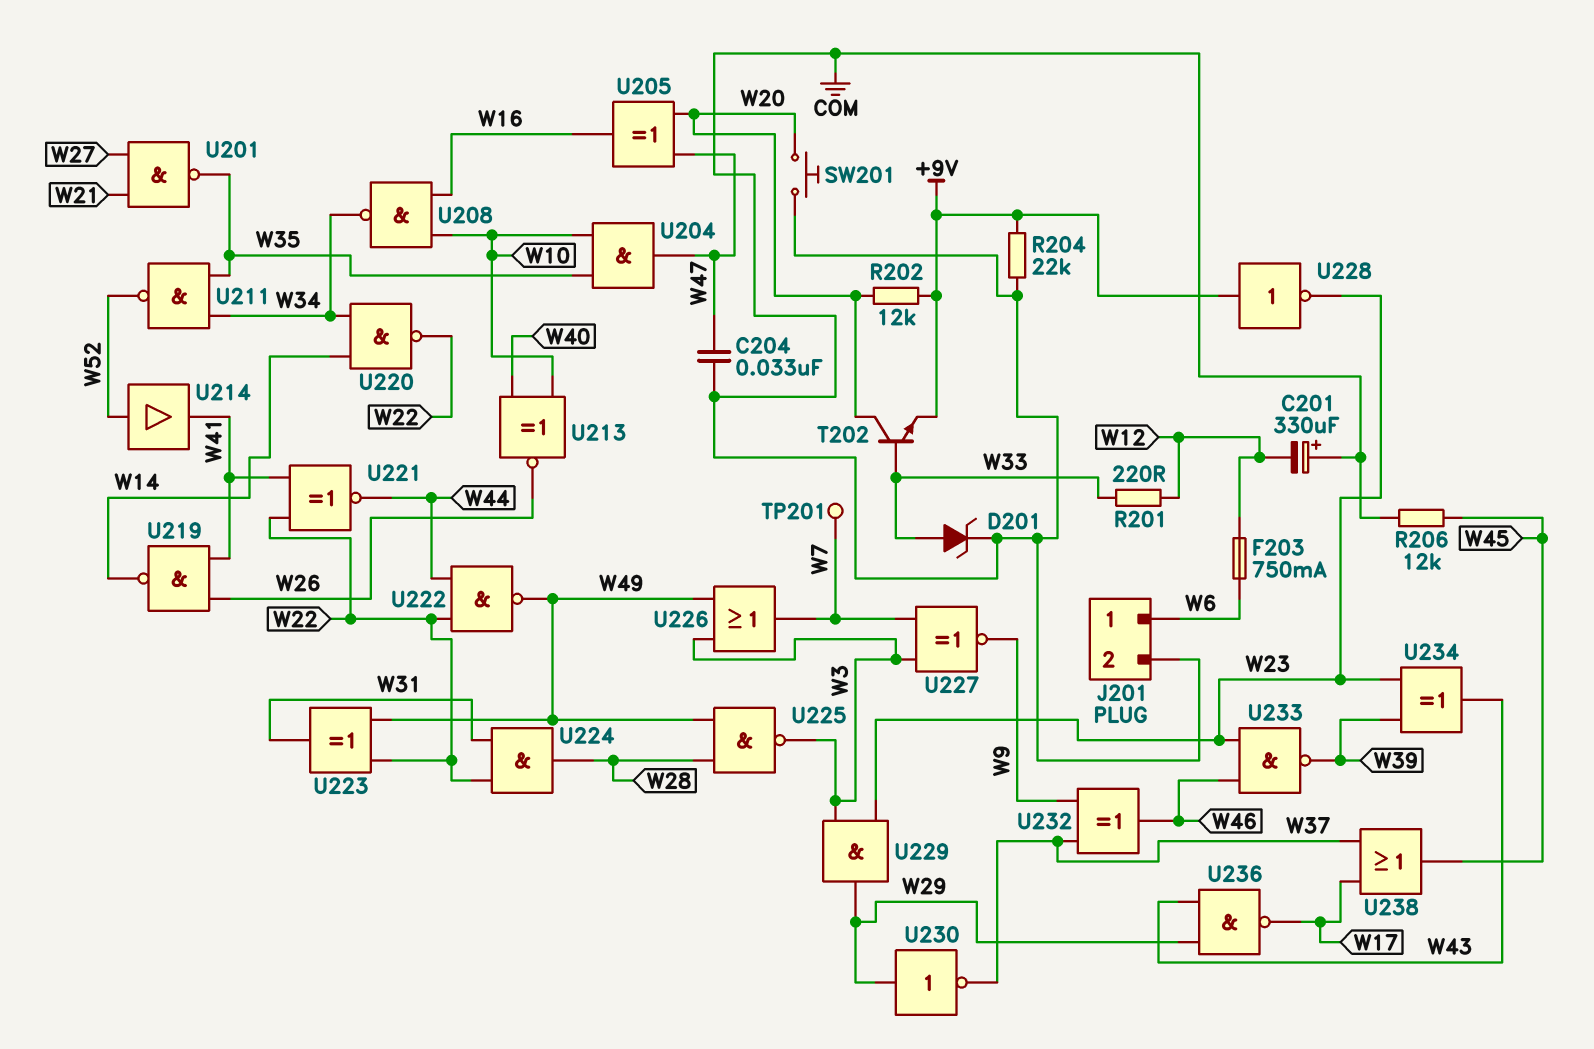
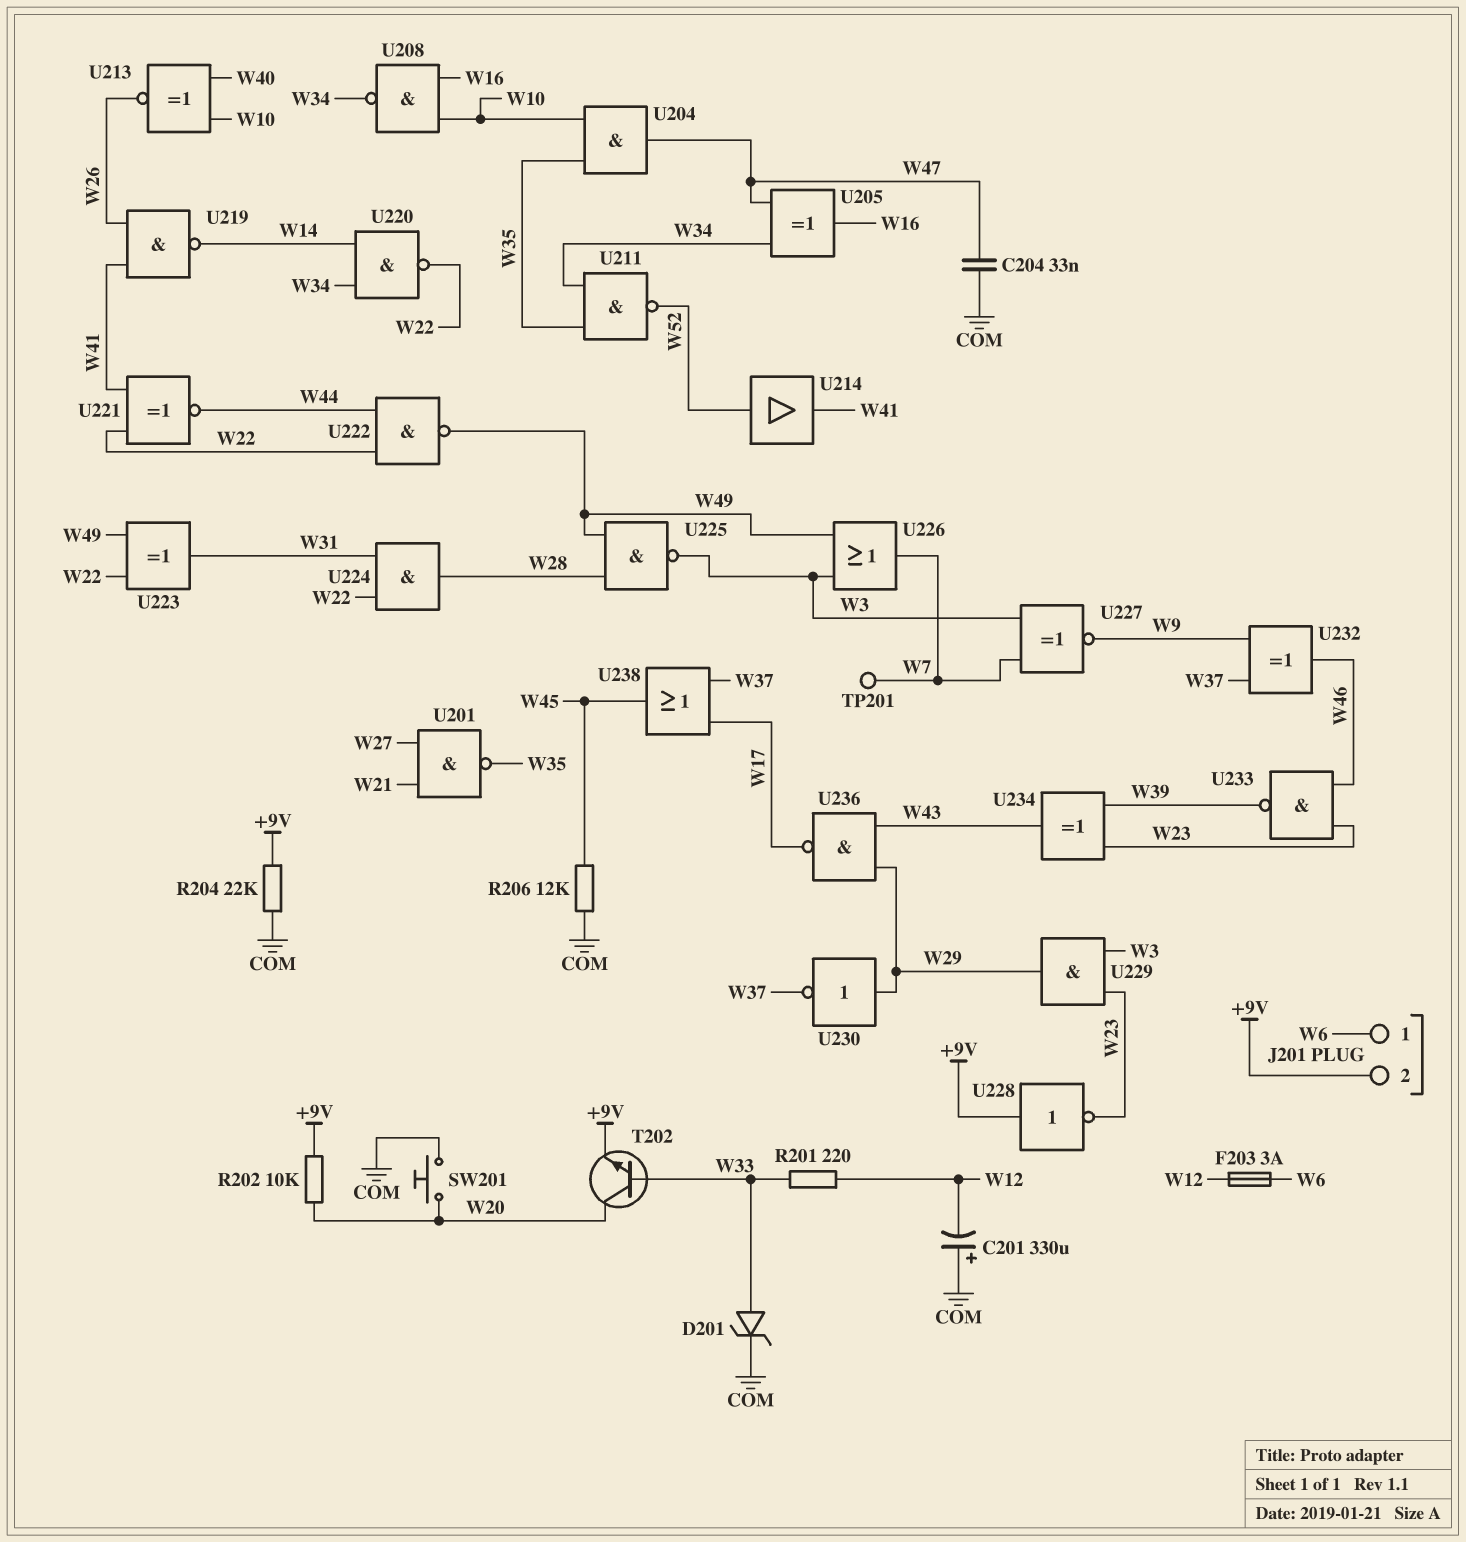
F203: 750mA (W6, W12) -> 3A (W6, W12)
J201 pin 2: COM -> +9V
R202: 12k (+9V, W20) -> 10k (+9V, W20)
U205: XOR (in W20, in W47, out W16) -> XOR (in W34, in W47, out W16)

